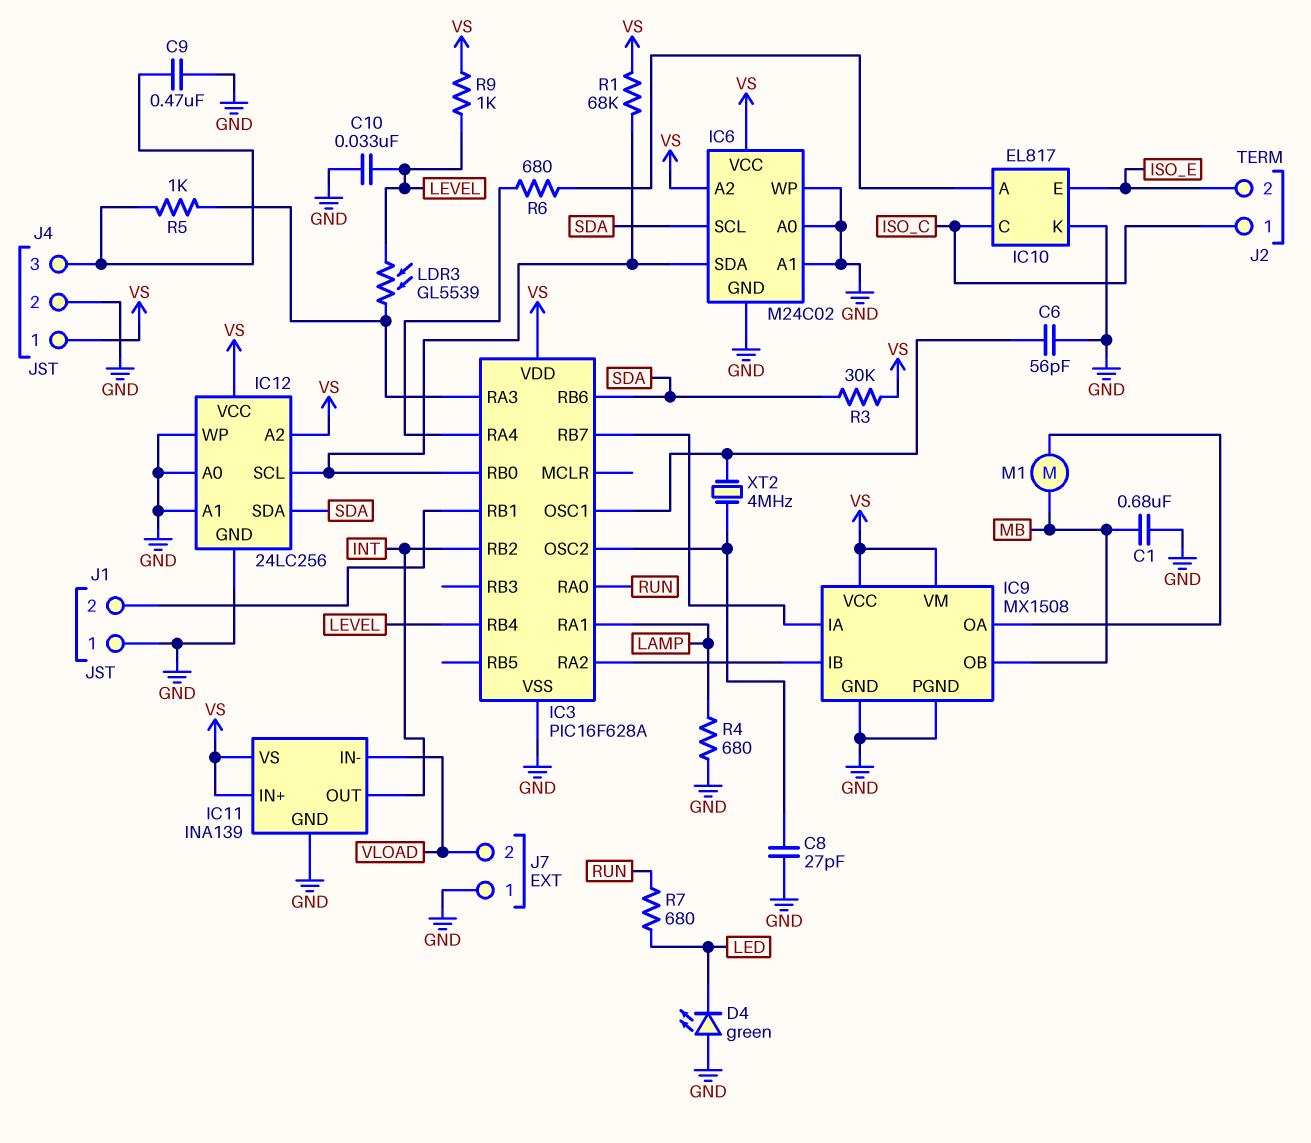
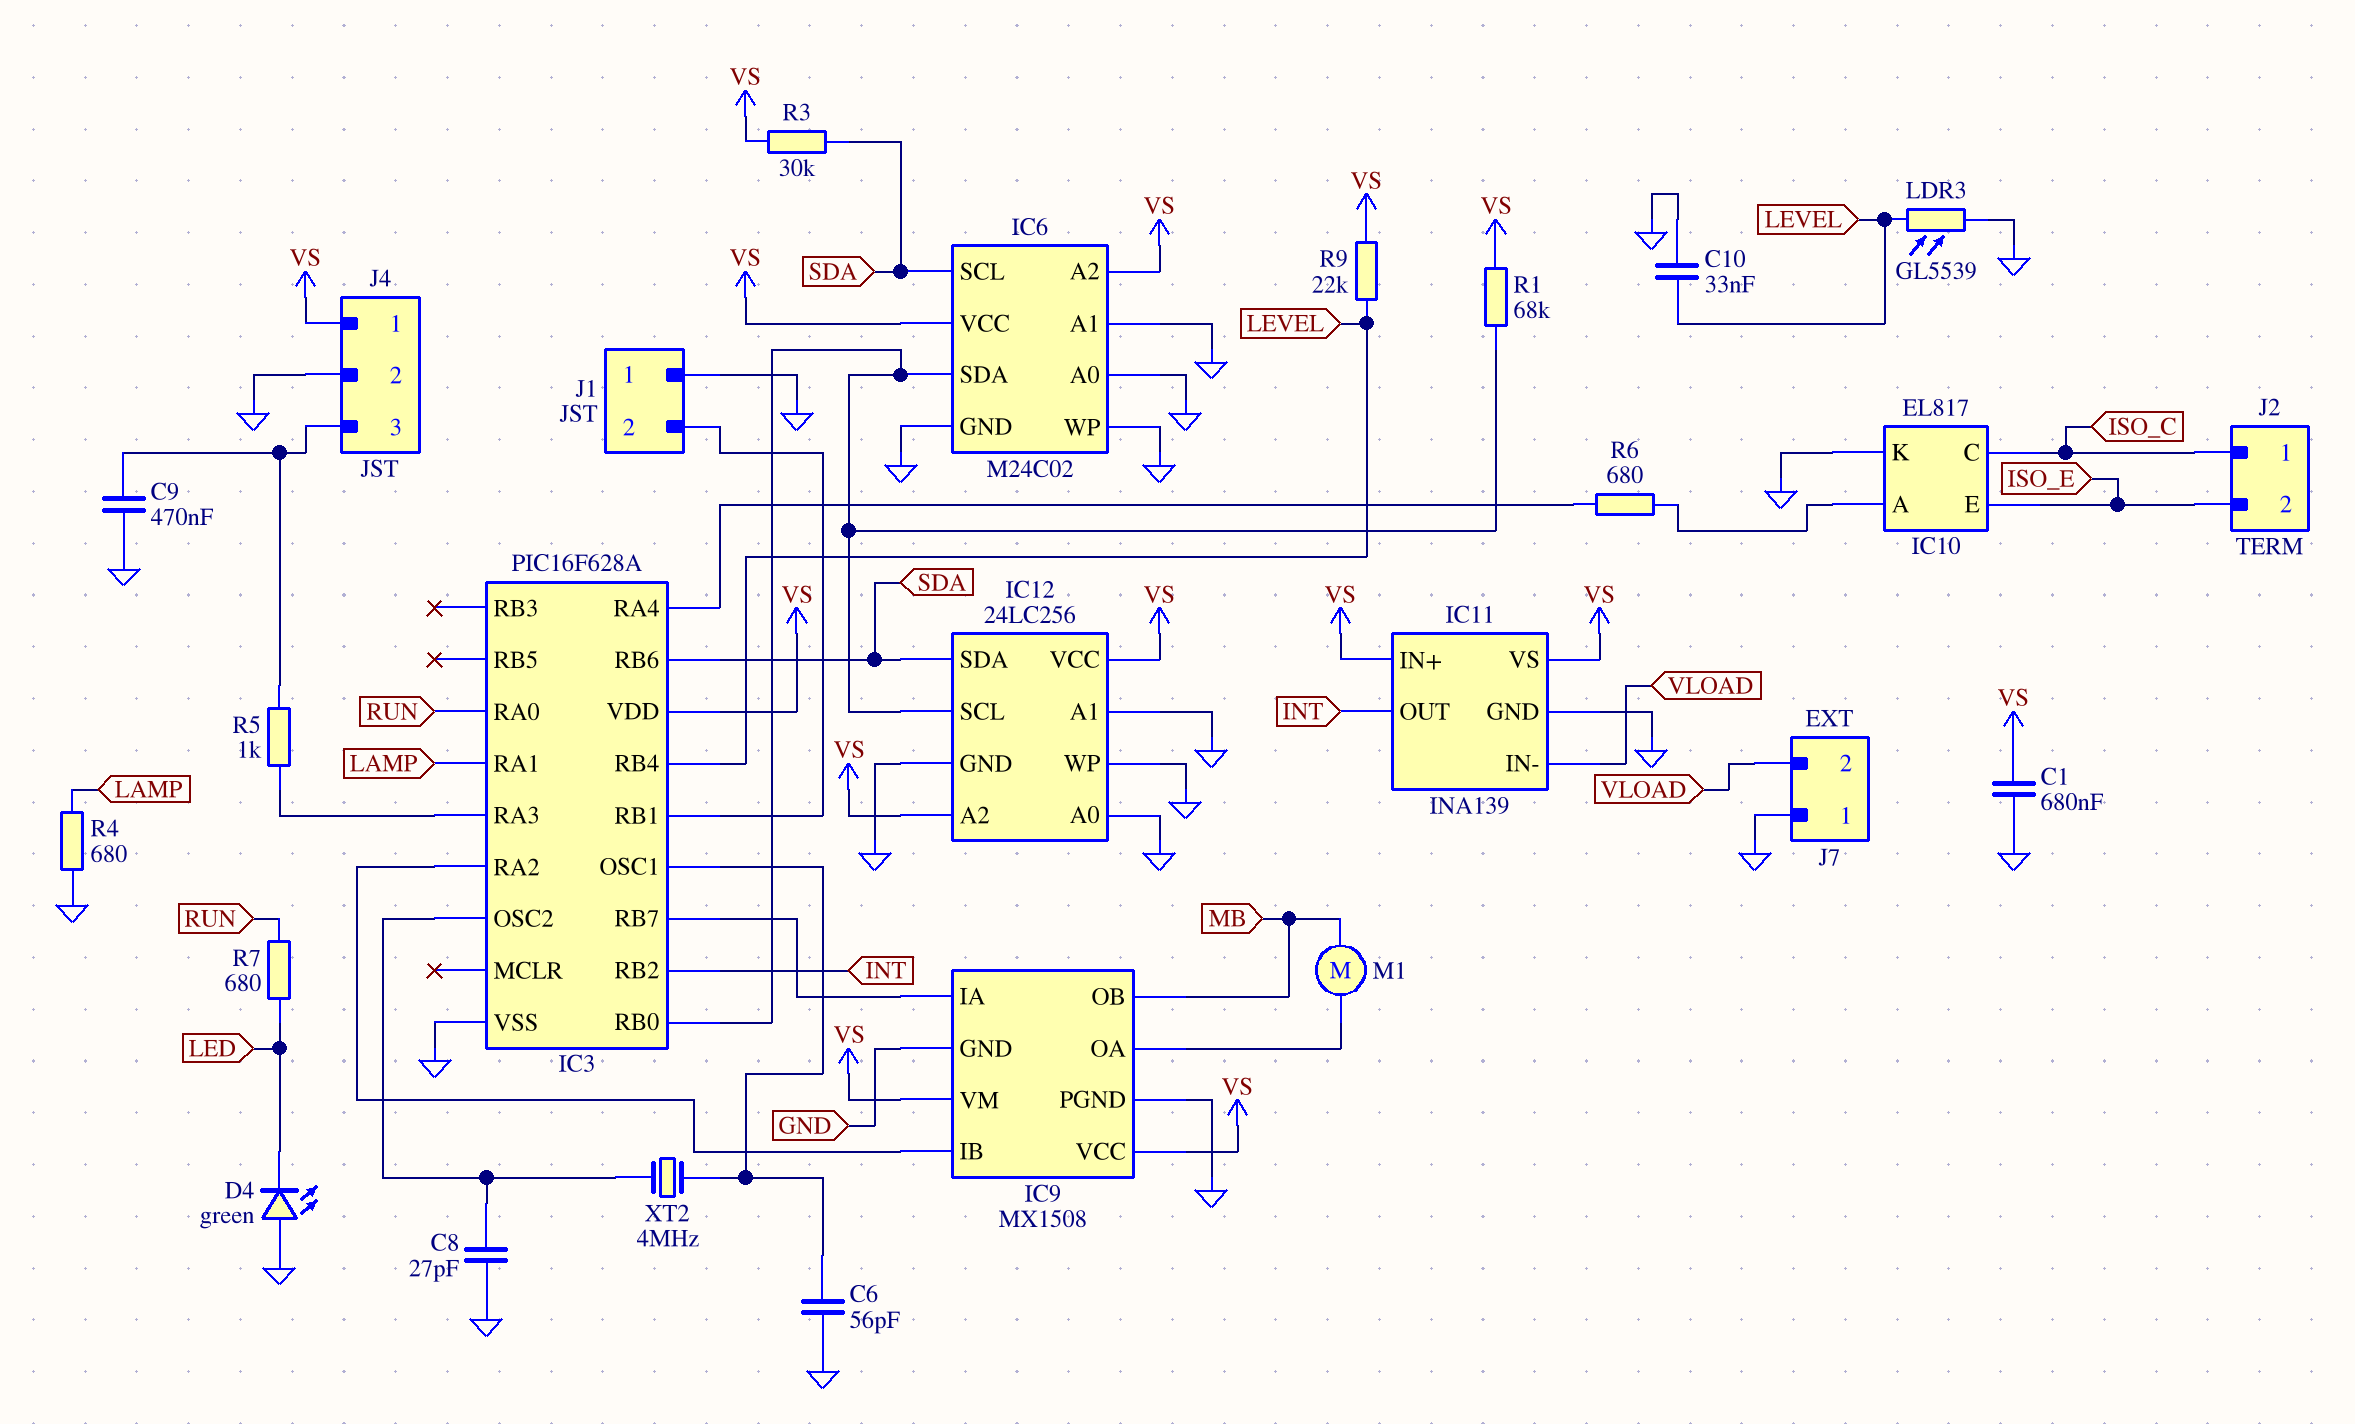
C1: 680nF (GND, MB) -> 680nF (GND, VS)
LDR3: GL5539 (IC3/RA3, LEVEL) -> GL5539 (GND, LEVEL)
R9: 1k (LEVEL, VS) -> 22k (LEVEL, VS)

